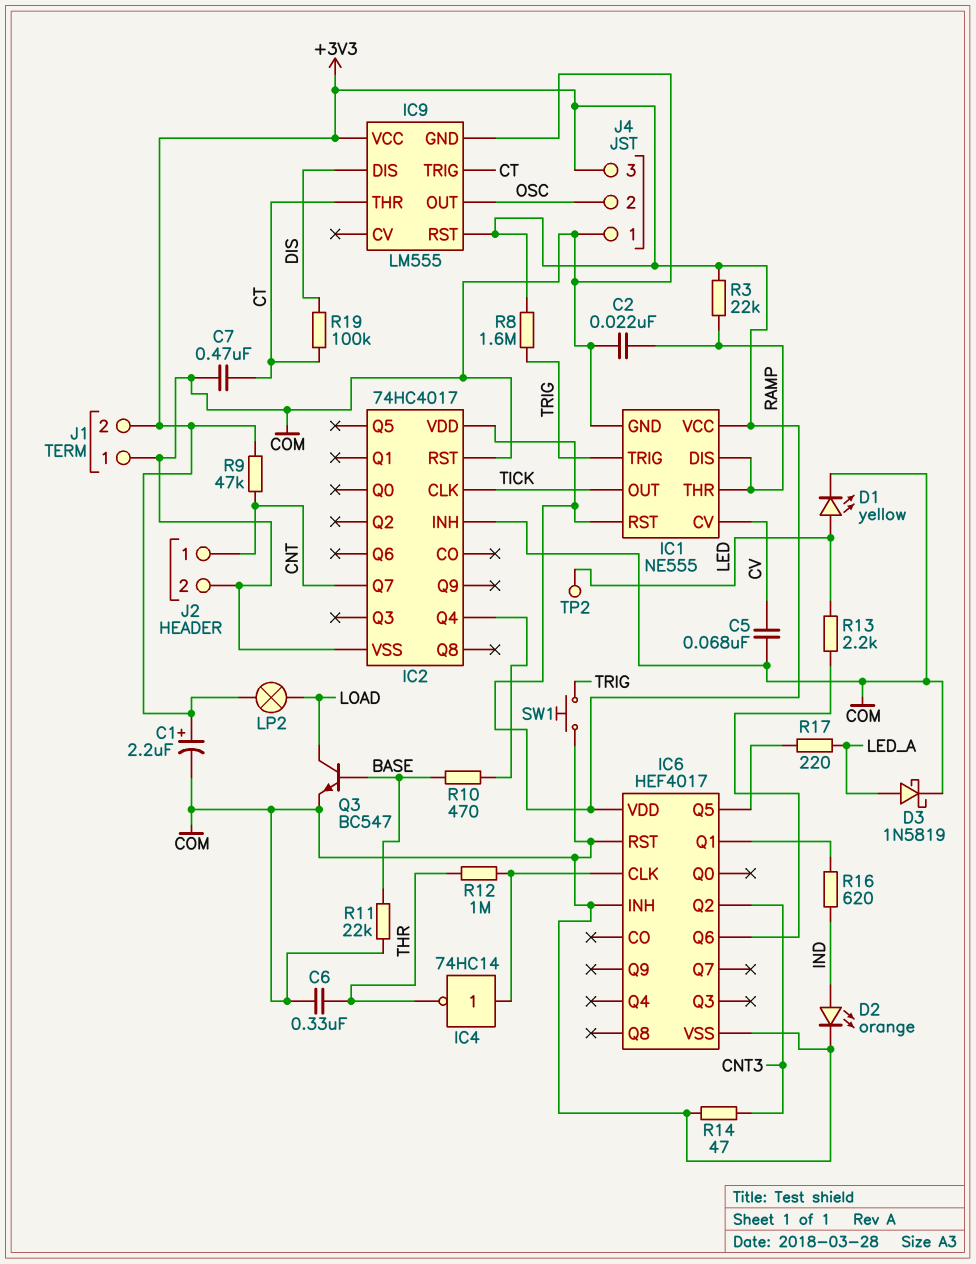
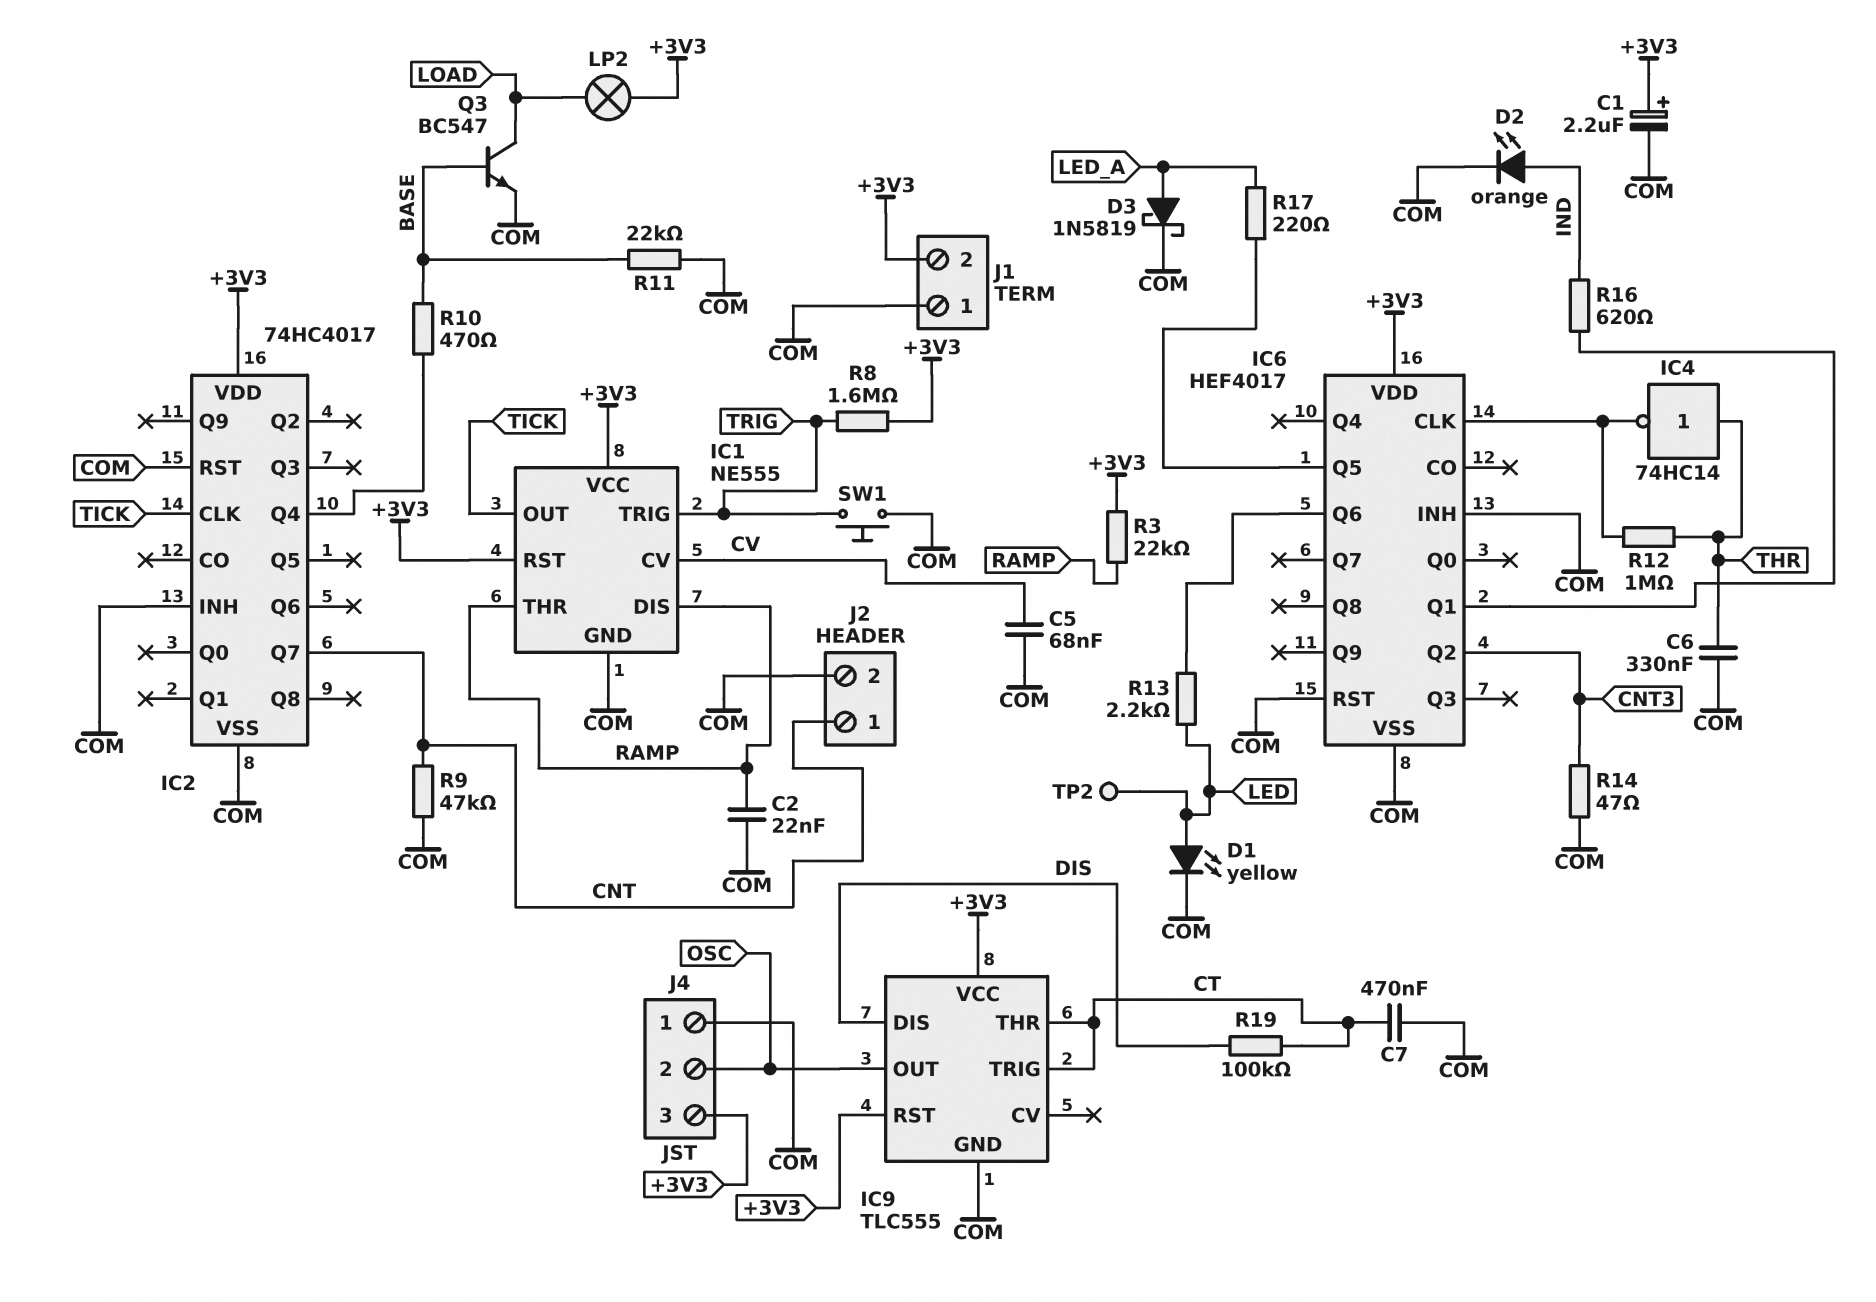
IC4: NOT 74HC14 (in IC6/CLK, out THR) -> NOT 74HC14 (in THR, out IC6/CLK)
IC9: LM555 -> TLC555
R9: 47k (+3V3, CNT) -> 47k (CNT, COM)

